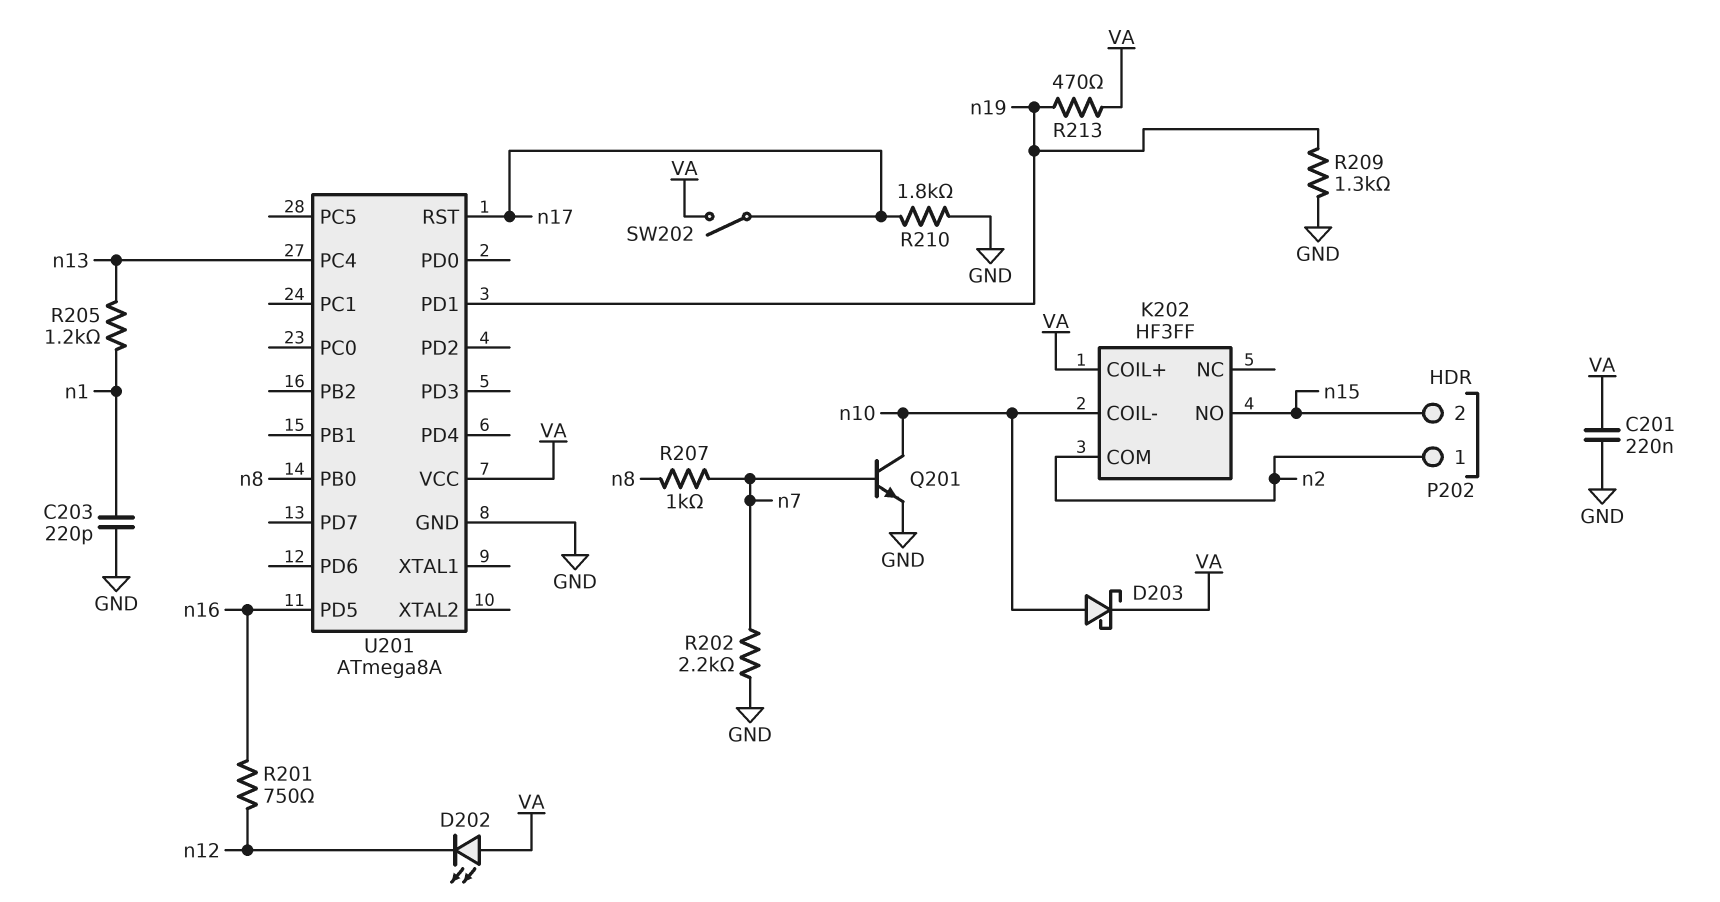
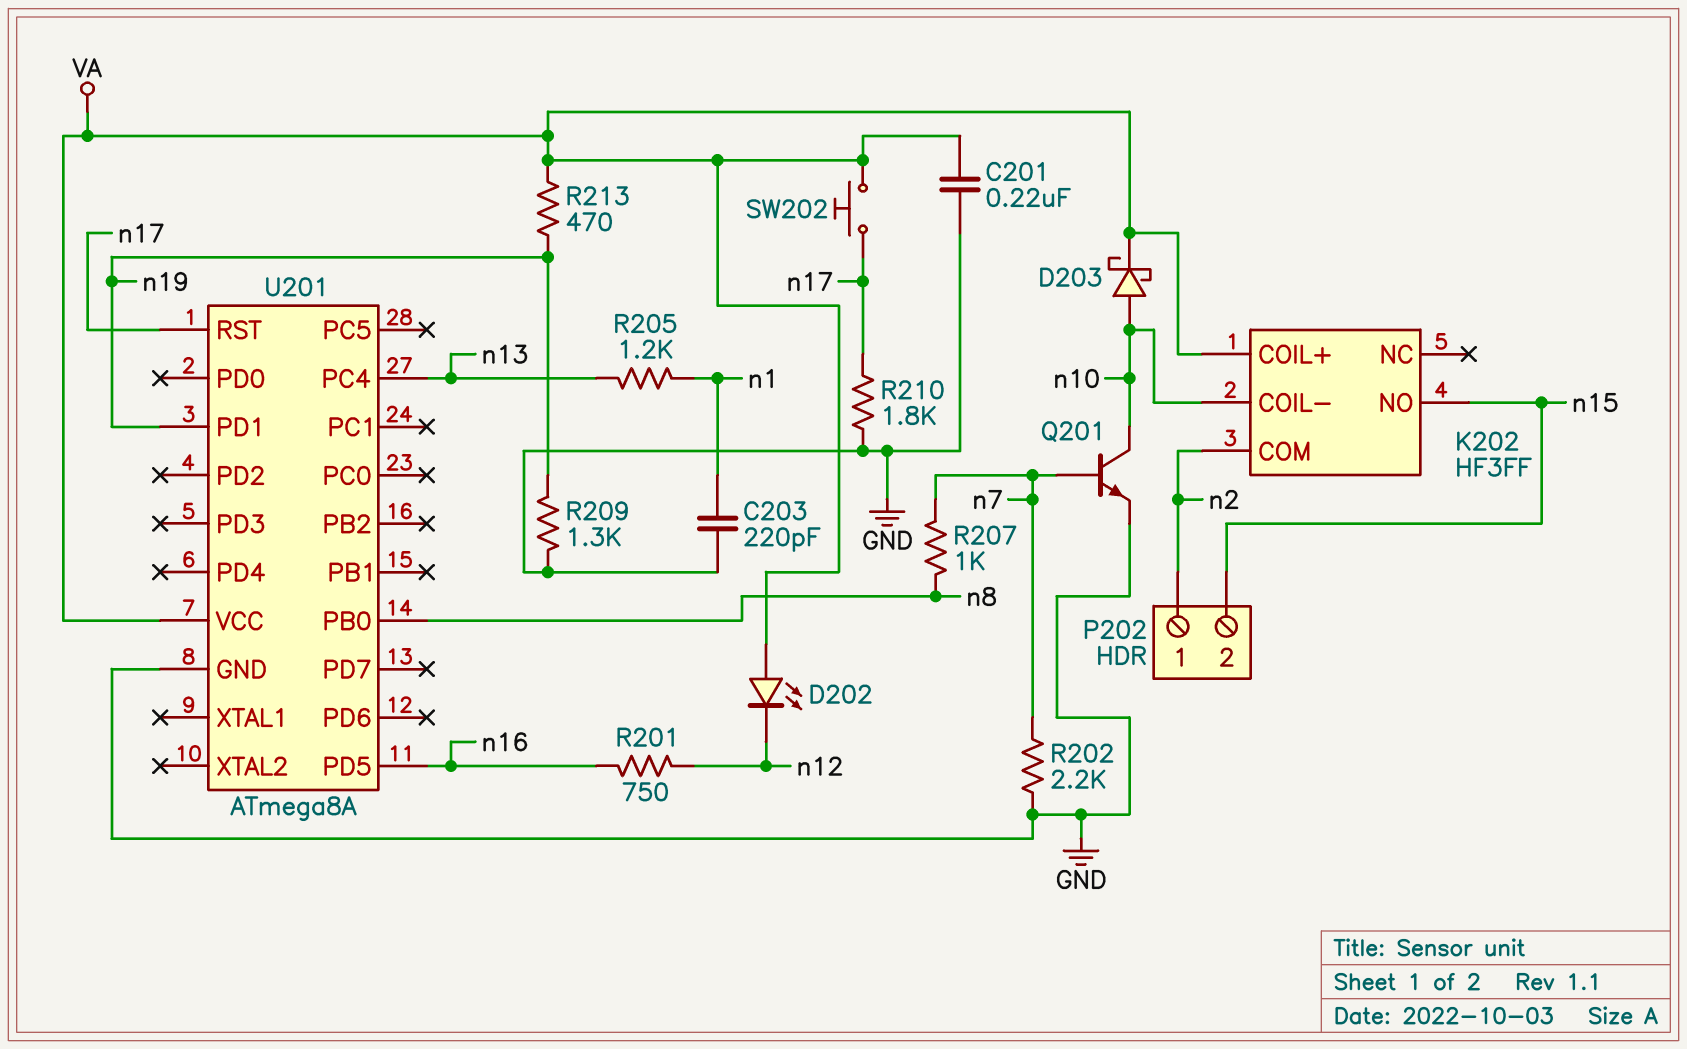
SW202: switch (VA, n17) -> button (VA, n17)

